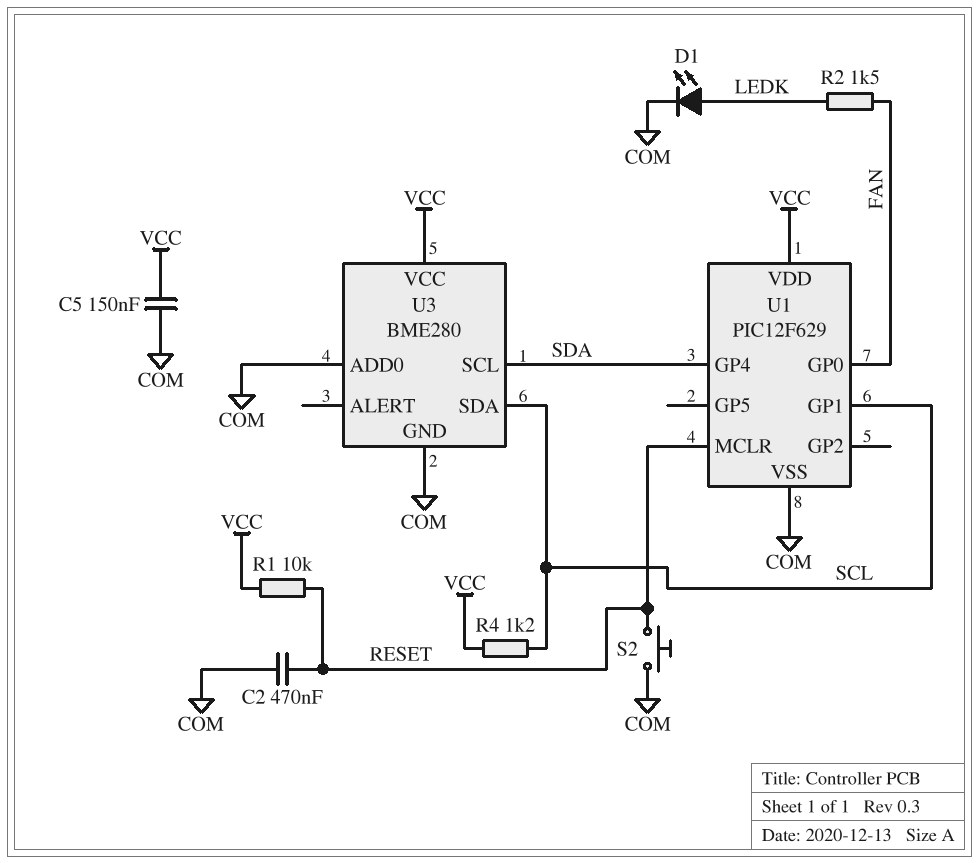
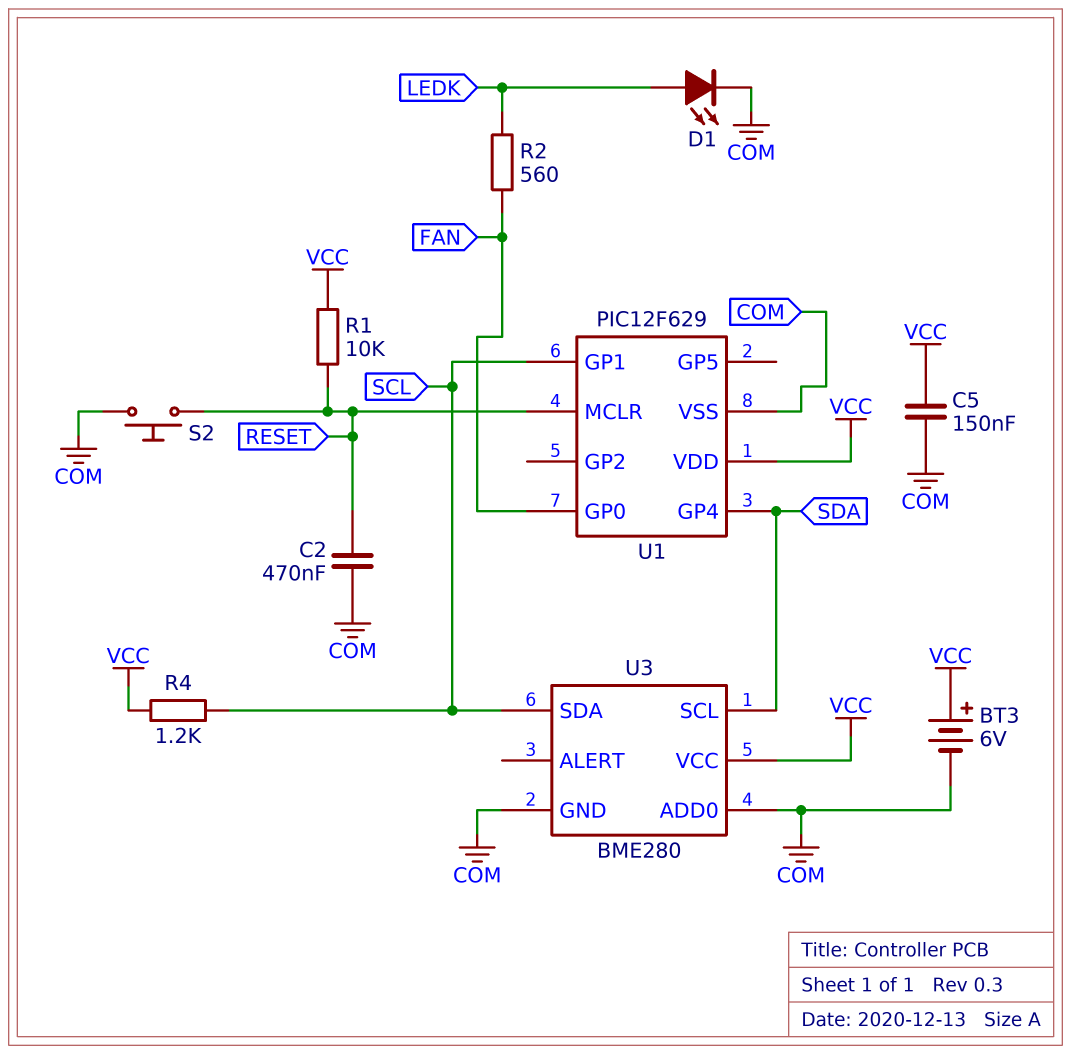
BT3: none -> 6V (plus VCC, minus COM)
R2: 1.5k (FAN, LEDK) -> 560 (FAN, LEDK)

